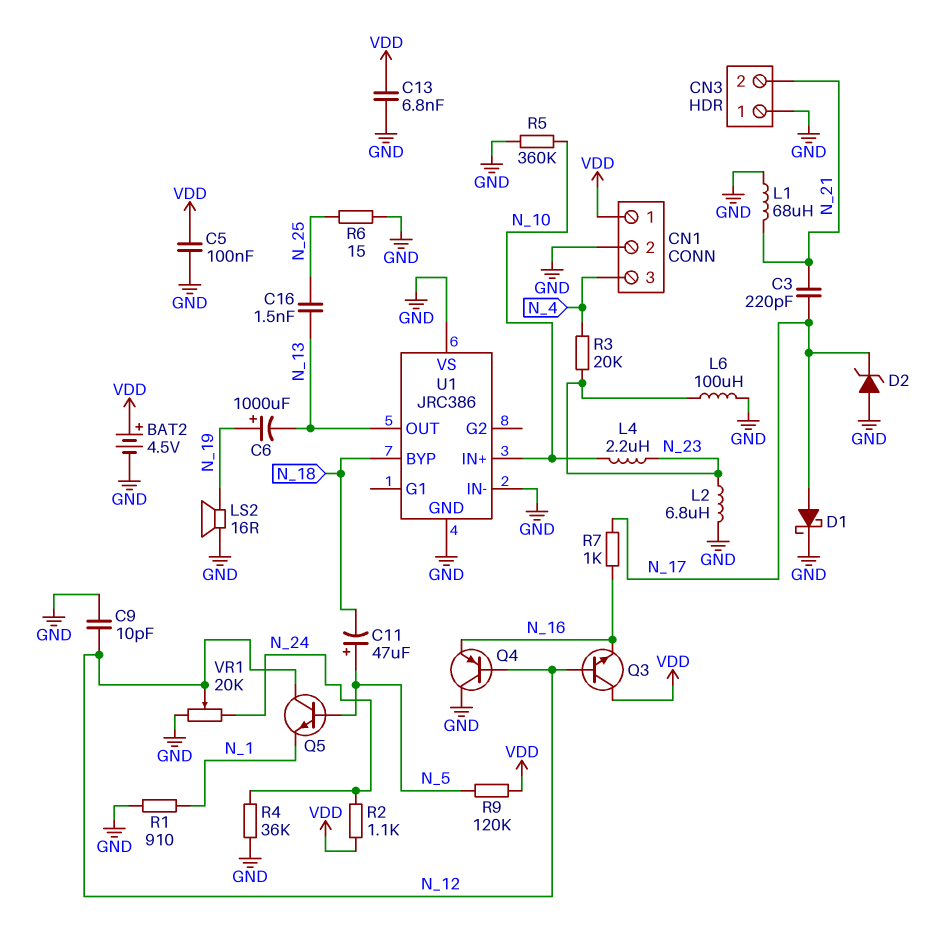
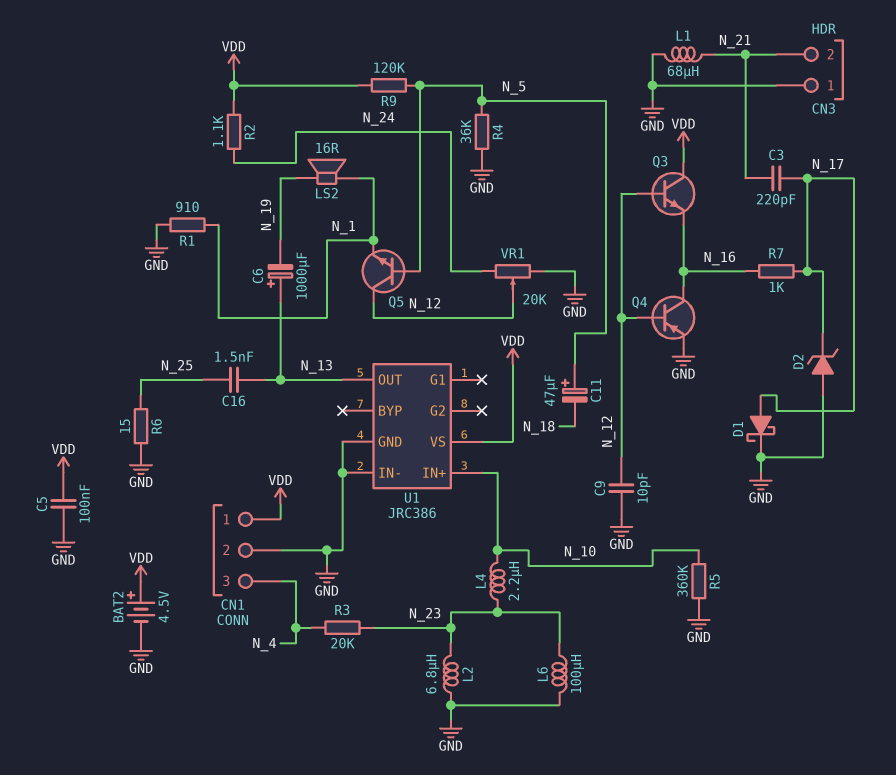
C6: 1000uF (plus N_19, minus N_13) -> 1000uF (plus N_13, minus N_19)
C13: 6.8nF (GND, VDD) -> none
LS2: speaker 16R (GND, N_19) -> speaker 16R (N_1, N_19)
Q4: PNP (B N_12, C GND, E N_16) -> PNP (B N_12, C N_16, E GND)
R4: 36k (GND, N_24) -> 36k (GND, N_5)
U1 pin BYP: N_18 -> none
U1 pin VS: GND -> VDD

